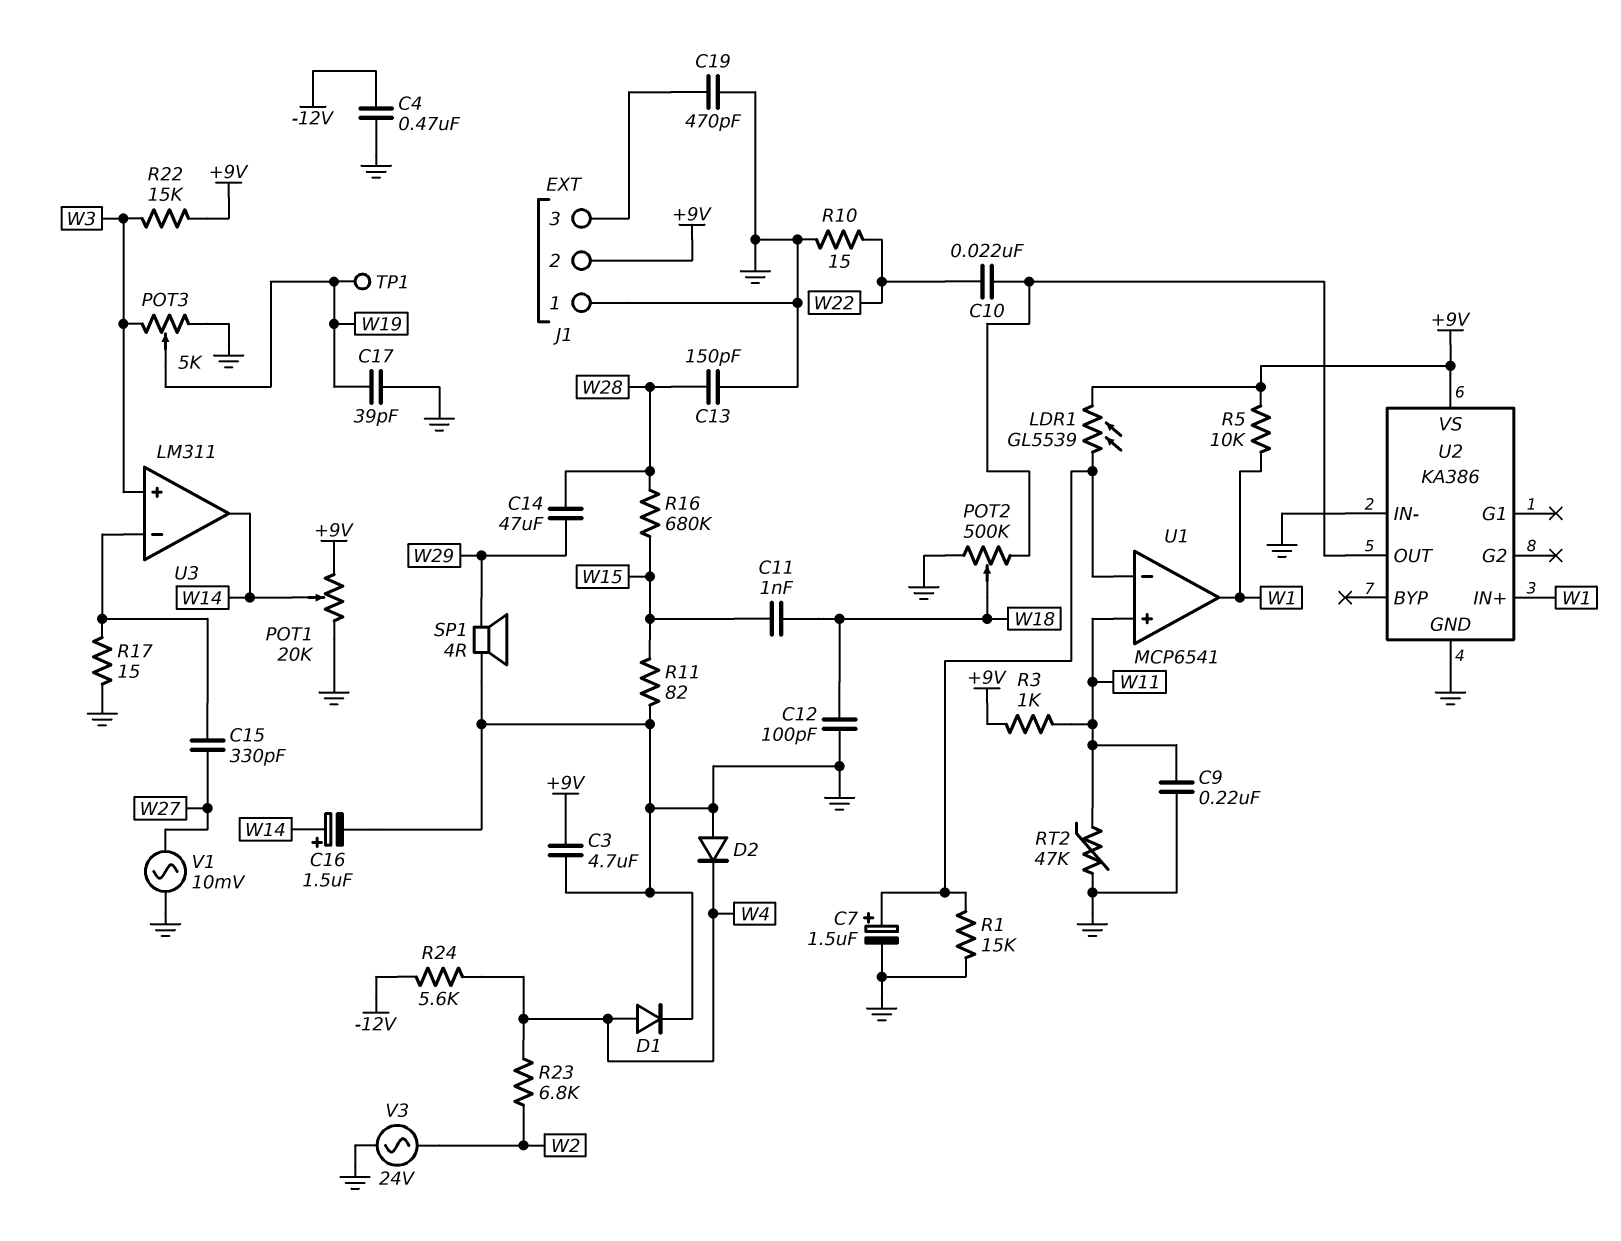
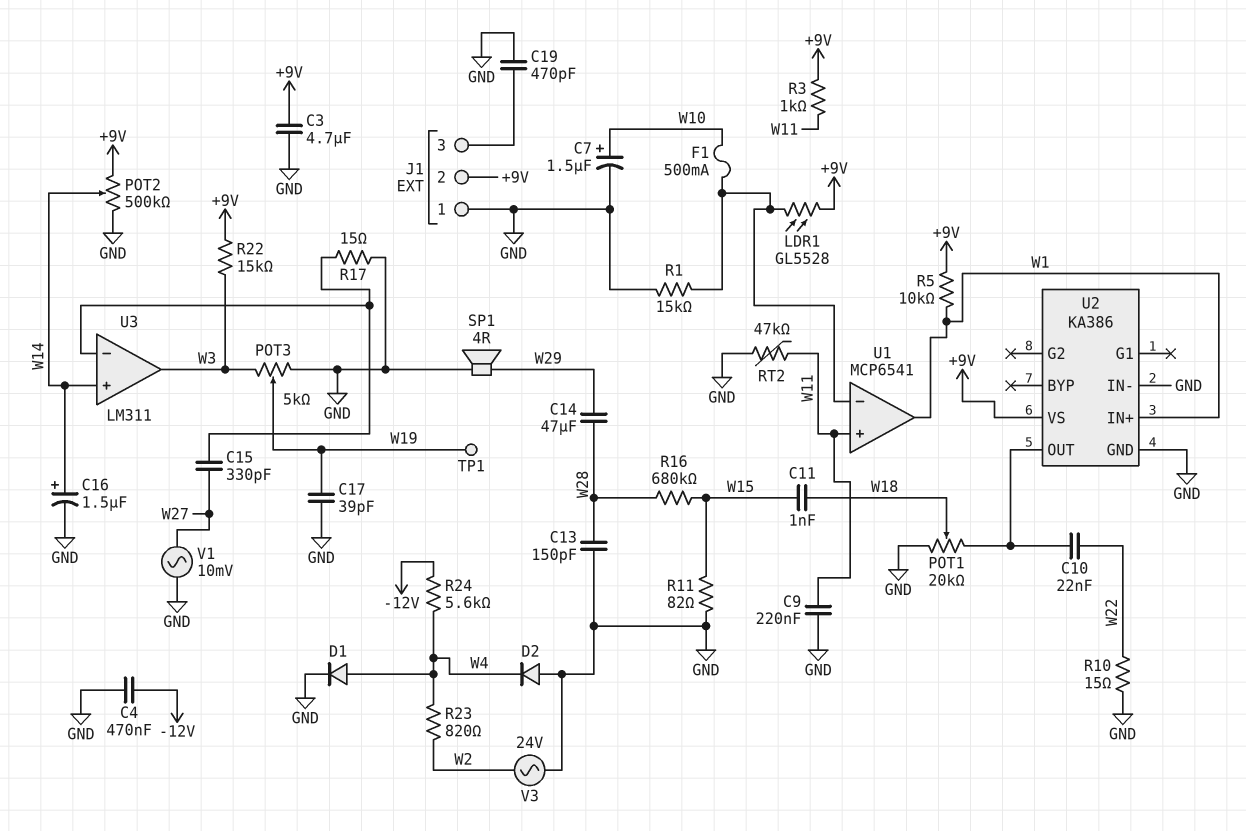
C7: 1.5uF (plus U1/in-, minus GND) -> 1.5uF (plus W10, minus GND)
C12: 100pF (GND, W18) -> none
F1: none -> 500mA (U1/in-, W10)
LDR1: GL5539 (+9V, U1/in-) -> GL5528 (+9V, U1/in-)
POT1: 20k (+9V, GND, wiper W14) -> 20k (GND, U2/OUT, wiper W18)
POT2: 500k (GND, U2/OUT, wiper W18) -> 500k (+9V, GND, wiper W14)
R23: 6.8k (W2, W4) -> 820 (W2, W4)
U3 pin in+: W3 -> W14
U3 pin out: W14 -> W3

